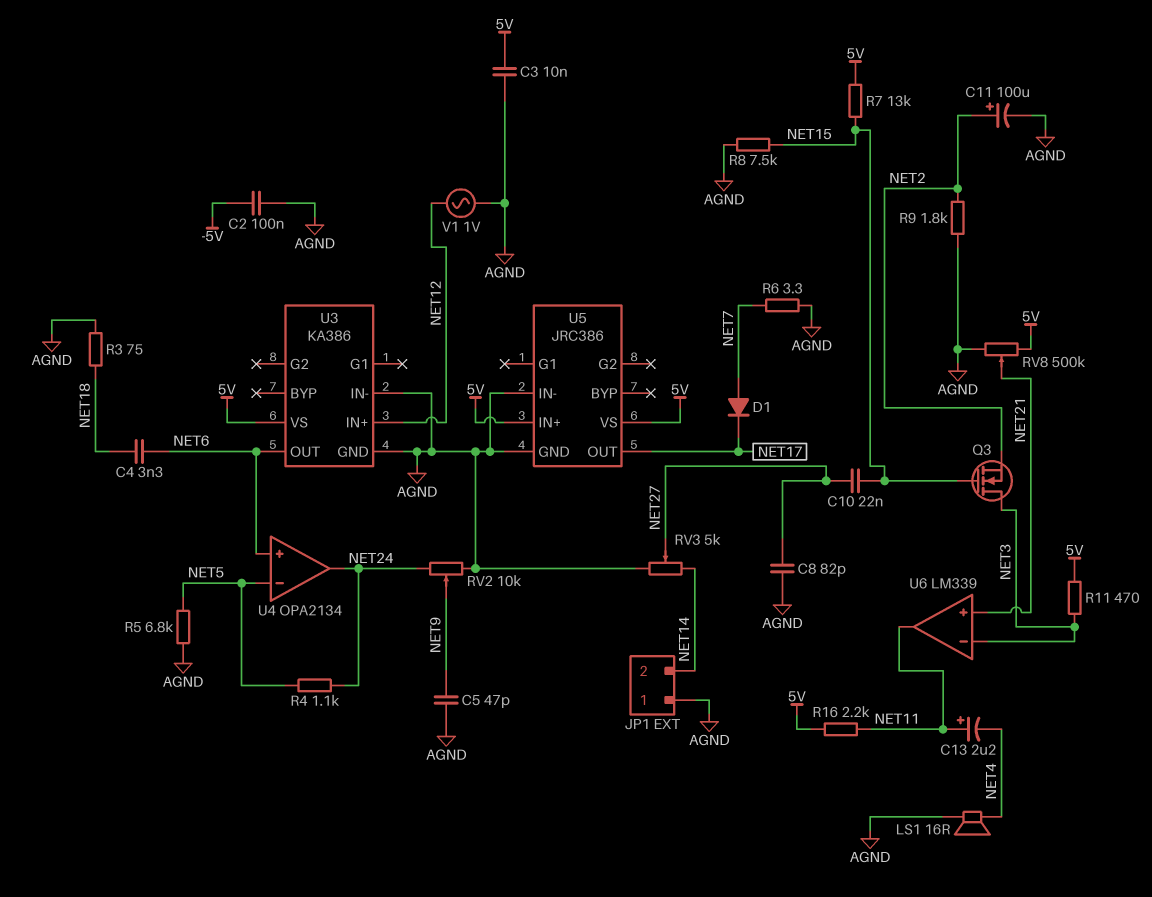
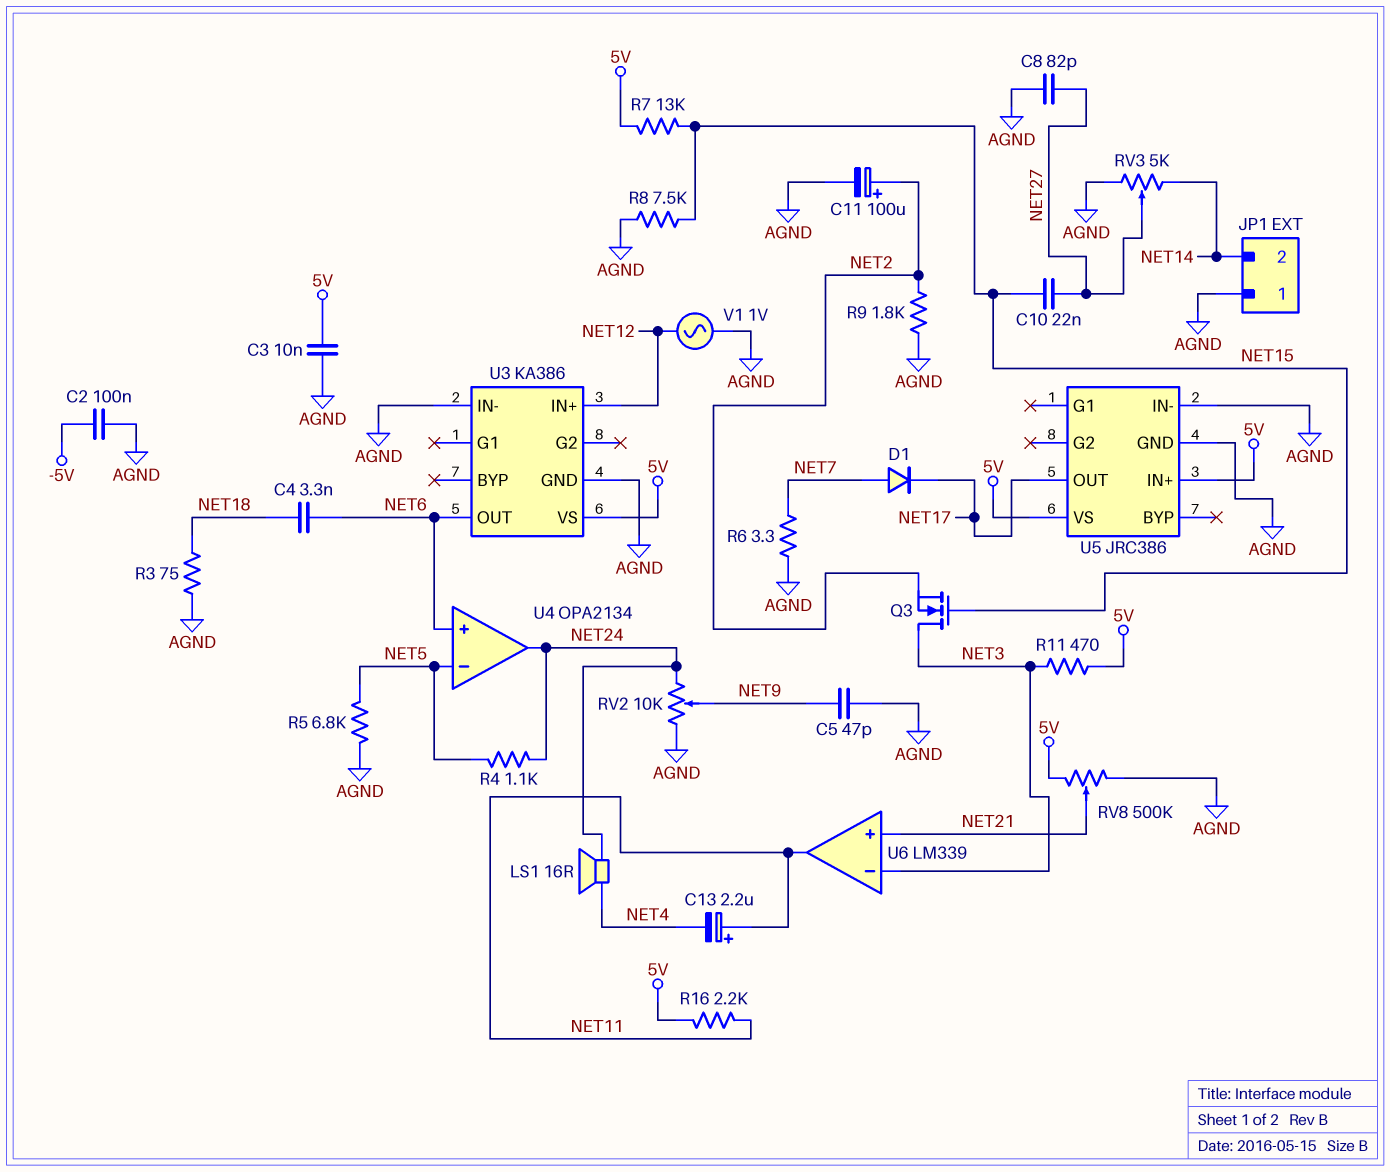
LS1: speaker 16R (AGND, NET4) -> speaker 16R (NET4, NET24)

